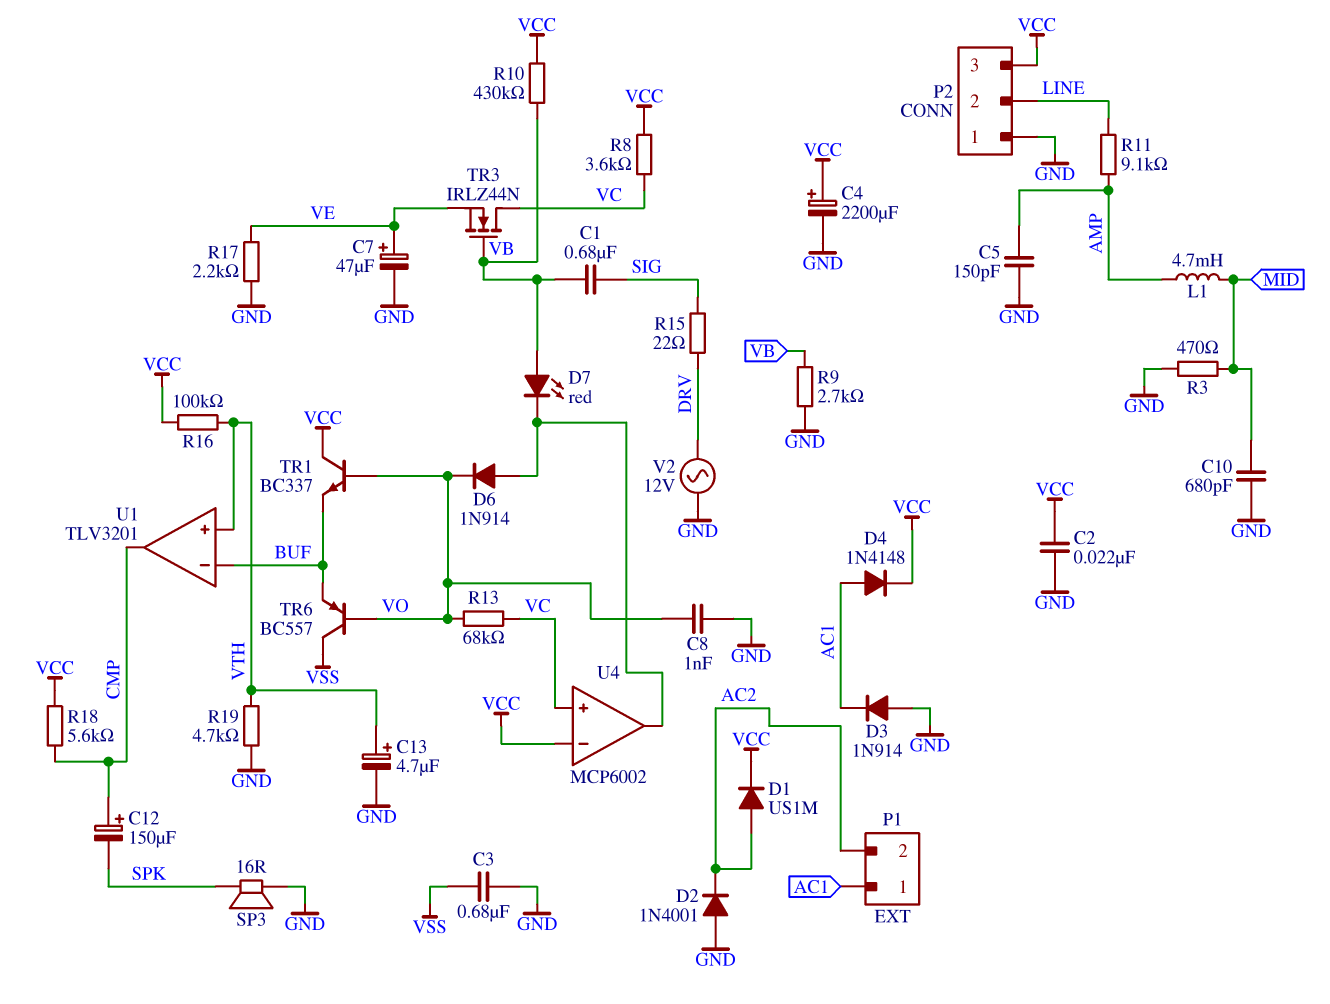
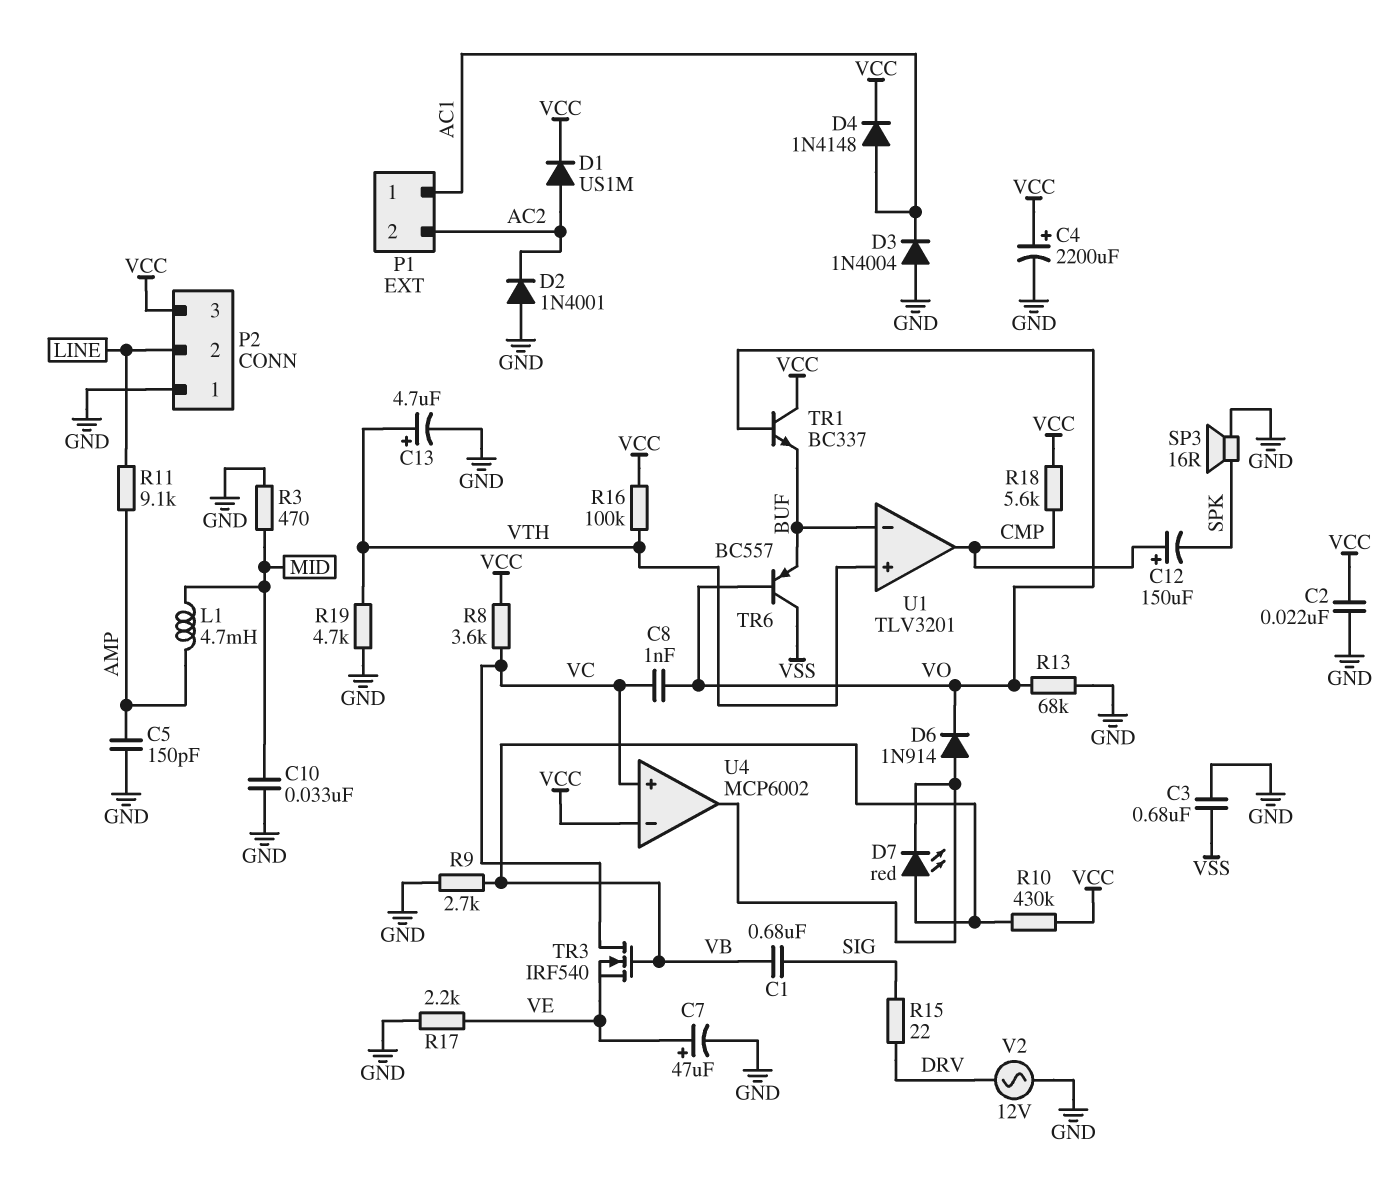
C8: 1nF (GND, VO) -> 1nF (VC, VO)
C10: 680pF (GND, MID) -> 33nF (GND, MID)
D3: diode 1N914 (A GND, K AC1) -> diode 1N4004 (A GND, K AC1)
R13: 68k (VC, VO) -> 68k (GND, VO)
TR3: NMOS IRLZ44N (G VB, D VC, S VE) -> NMOS IRF540 (G VB, D VC, S VE)

